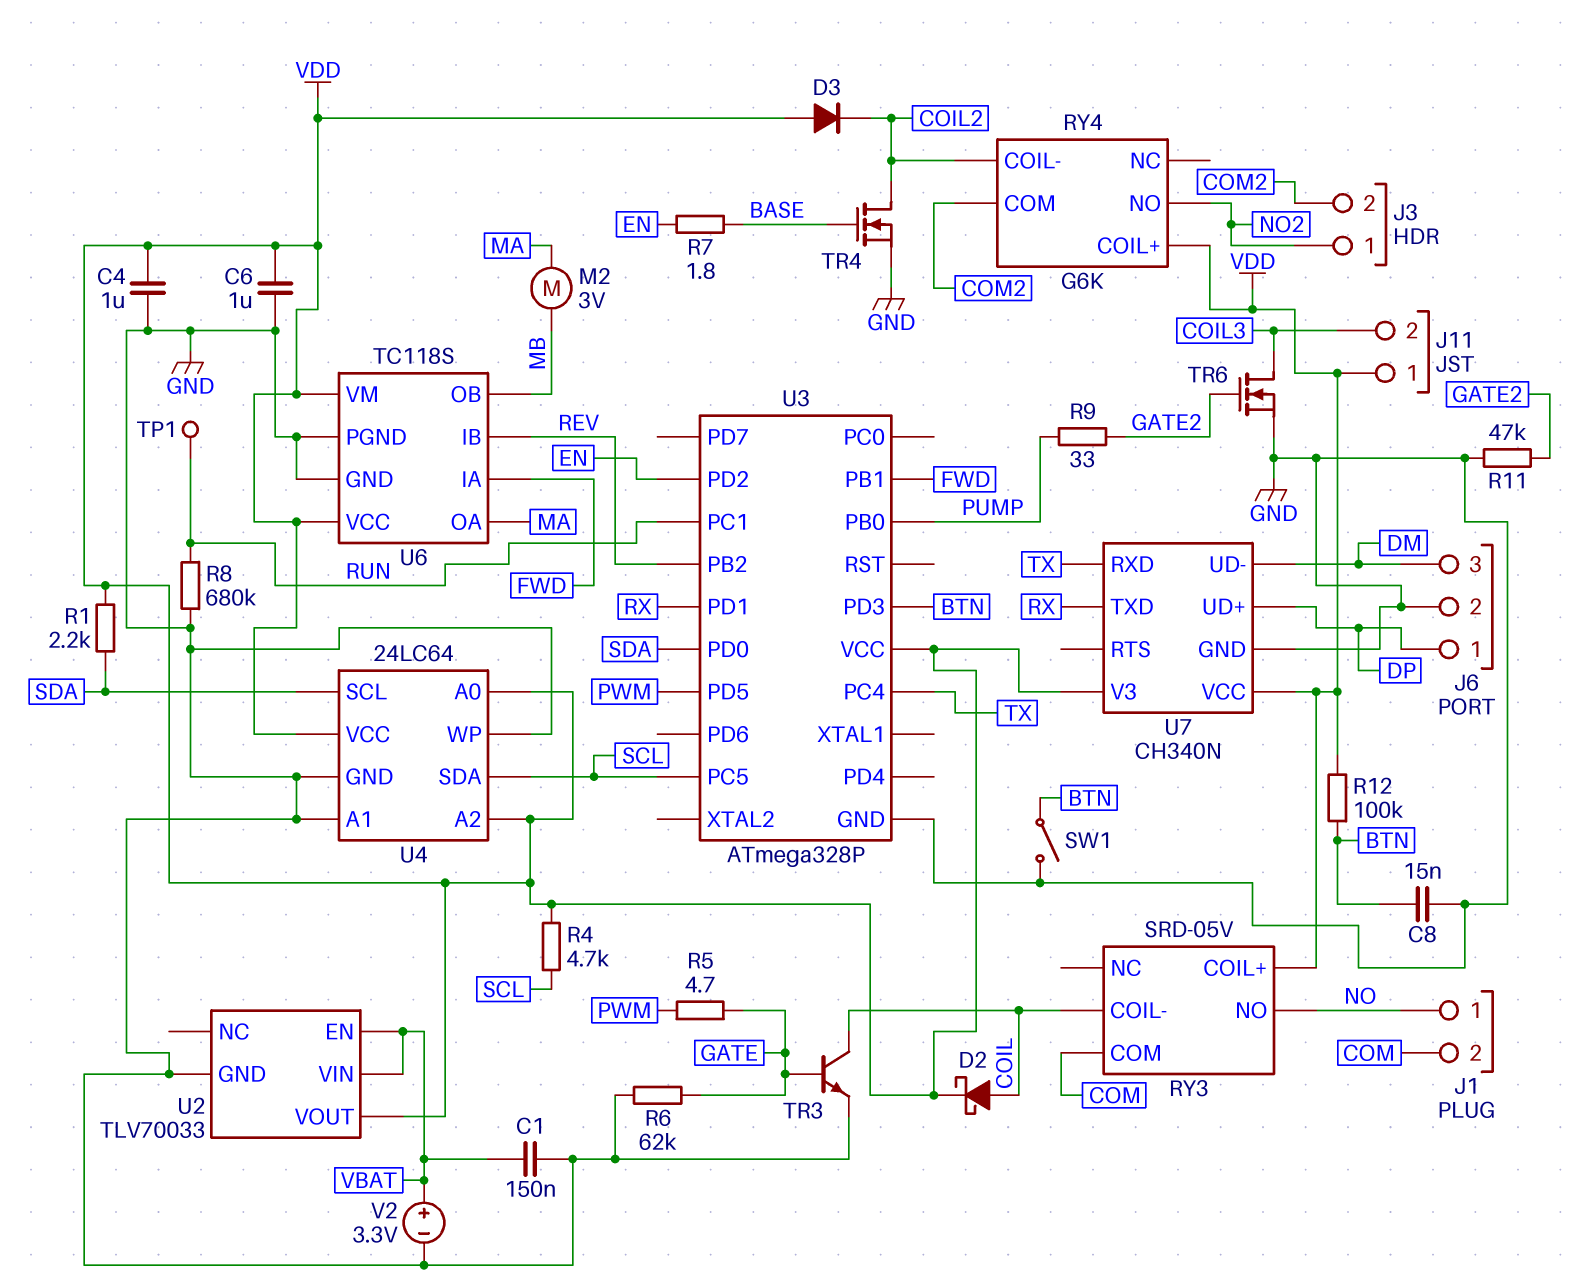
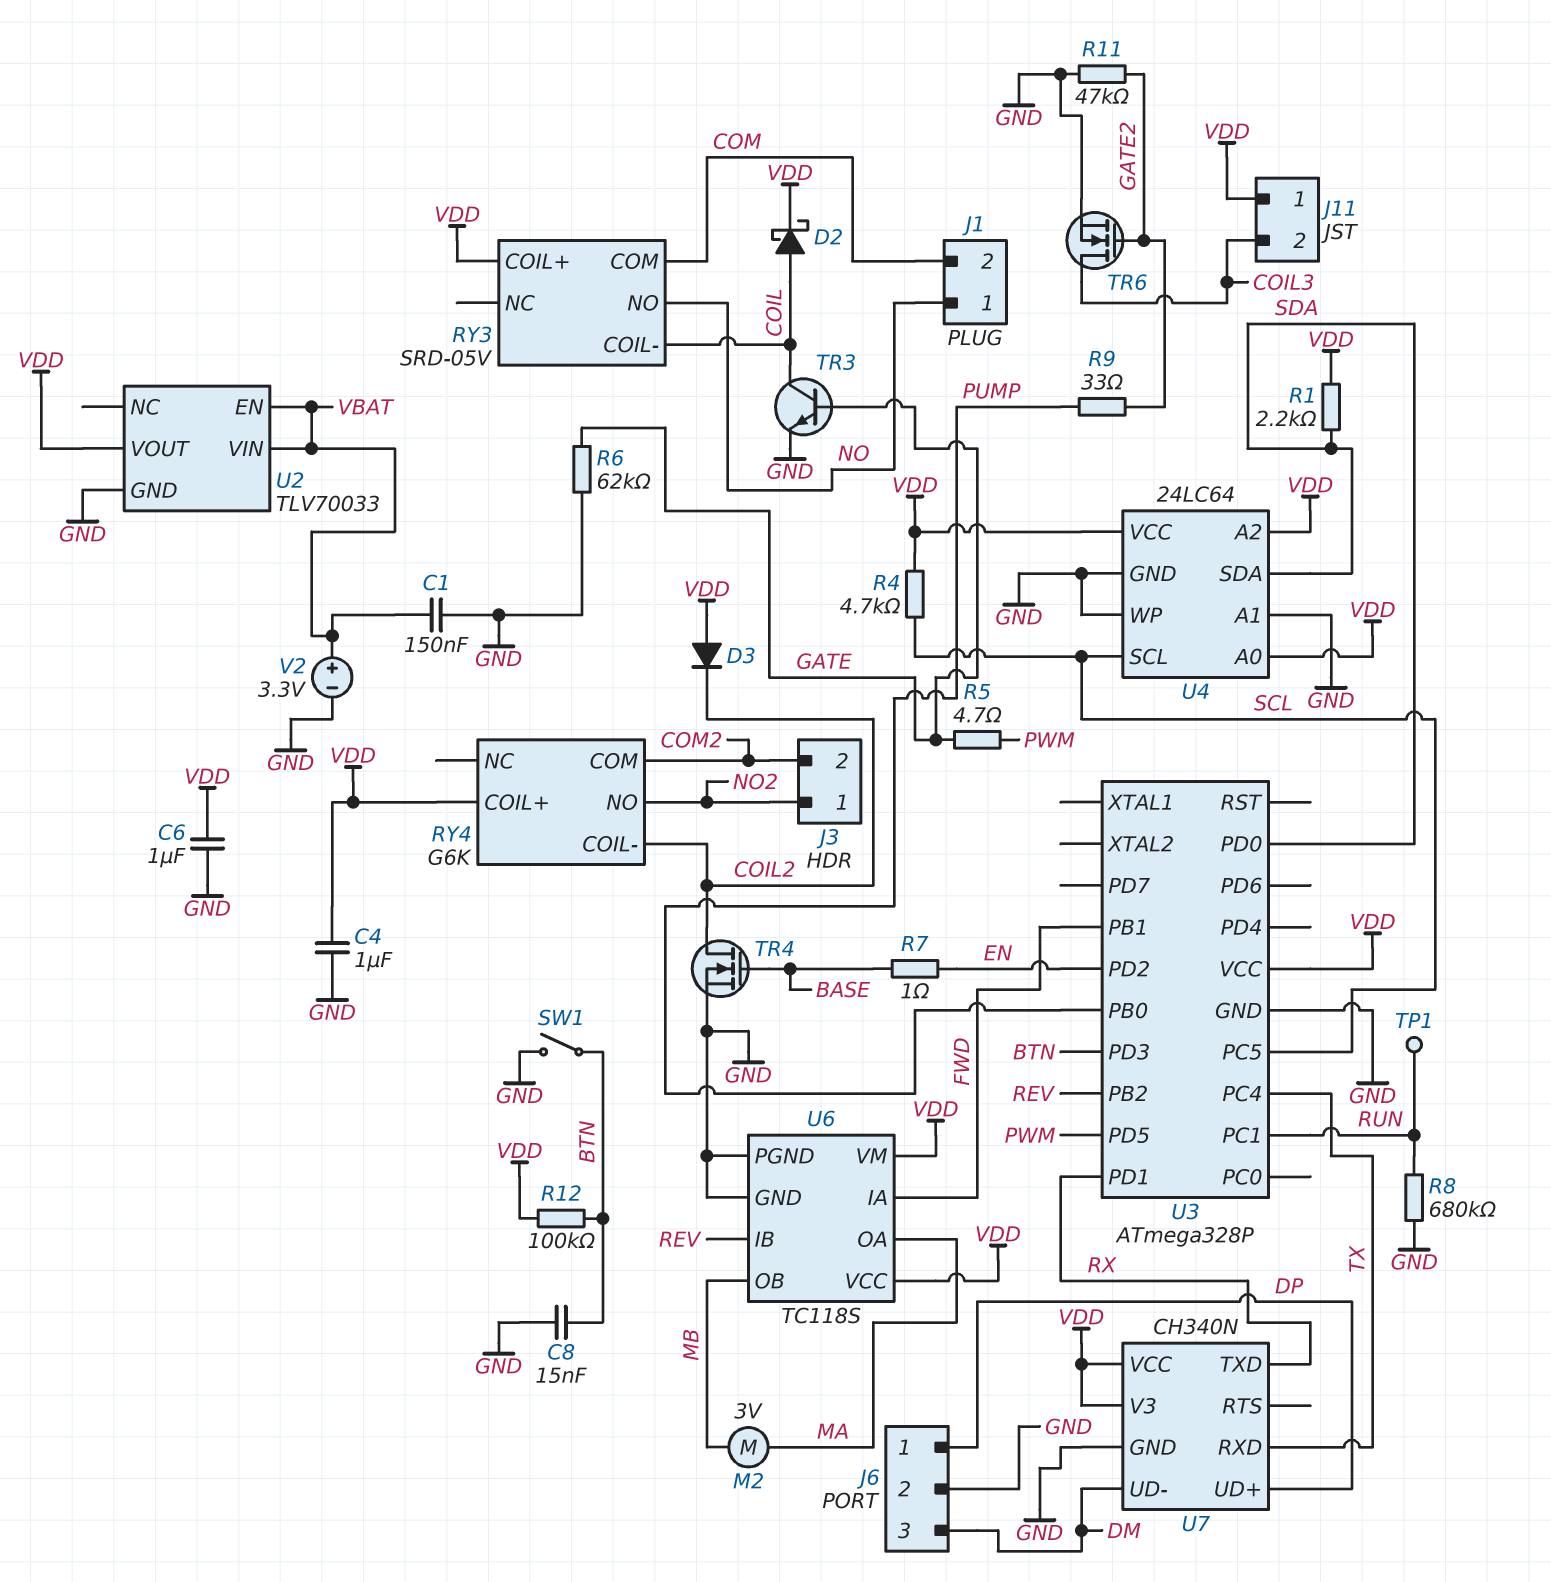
R7: 1.8 (BASE, EN) -> 1 (BASE, EN)
U4 pin SCL: SDA -> SCL
U4 pin SDA: SCL -> SDA

